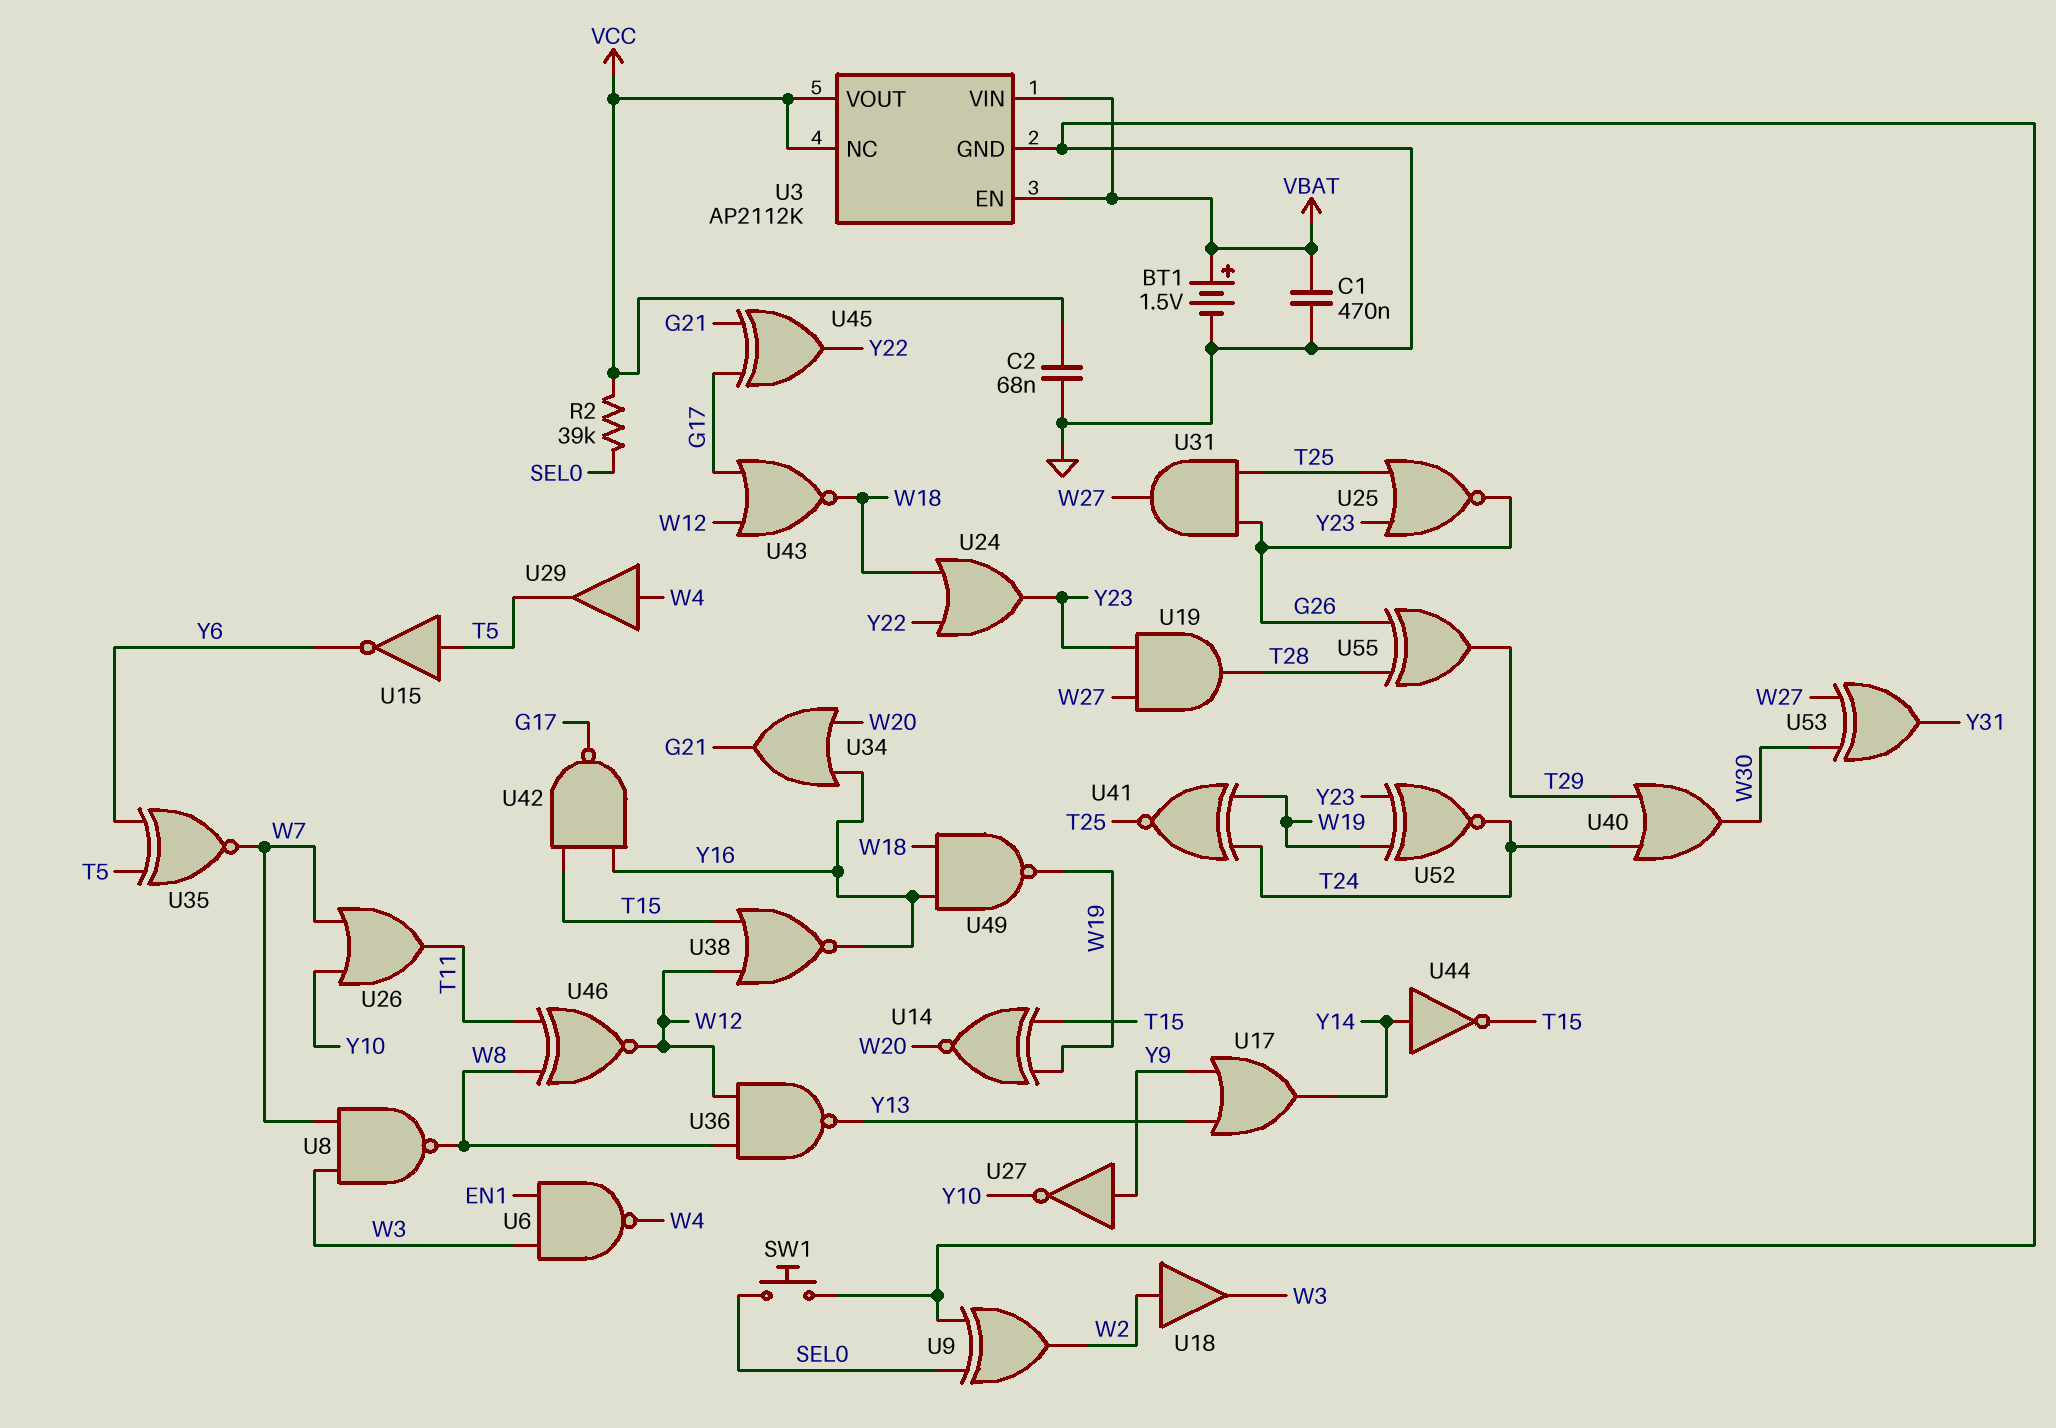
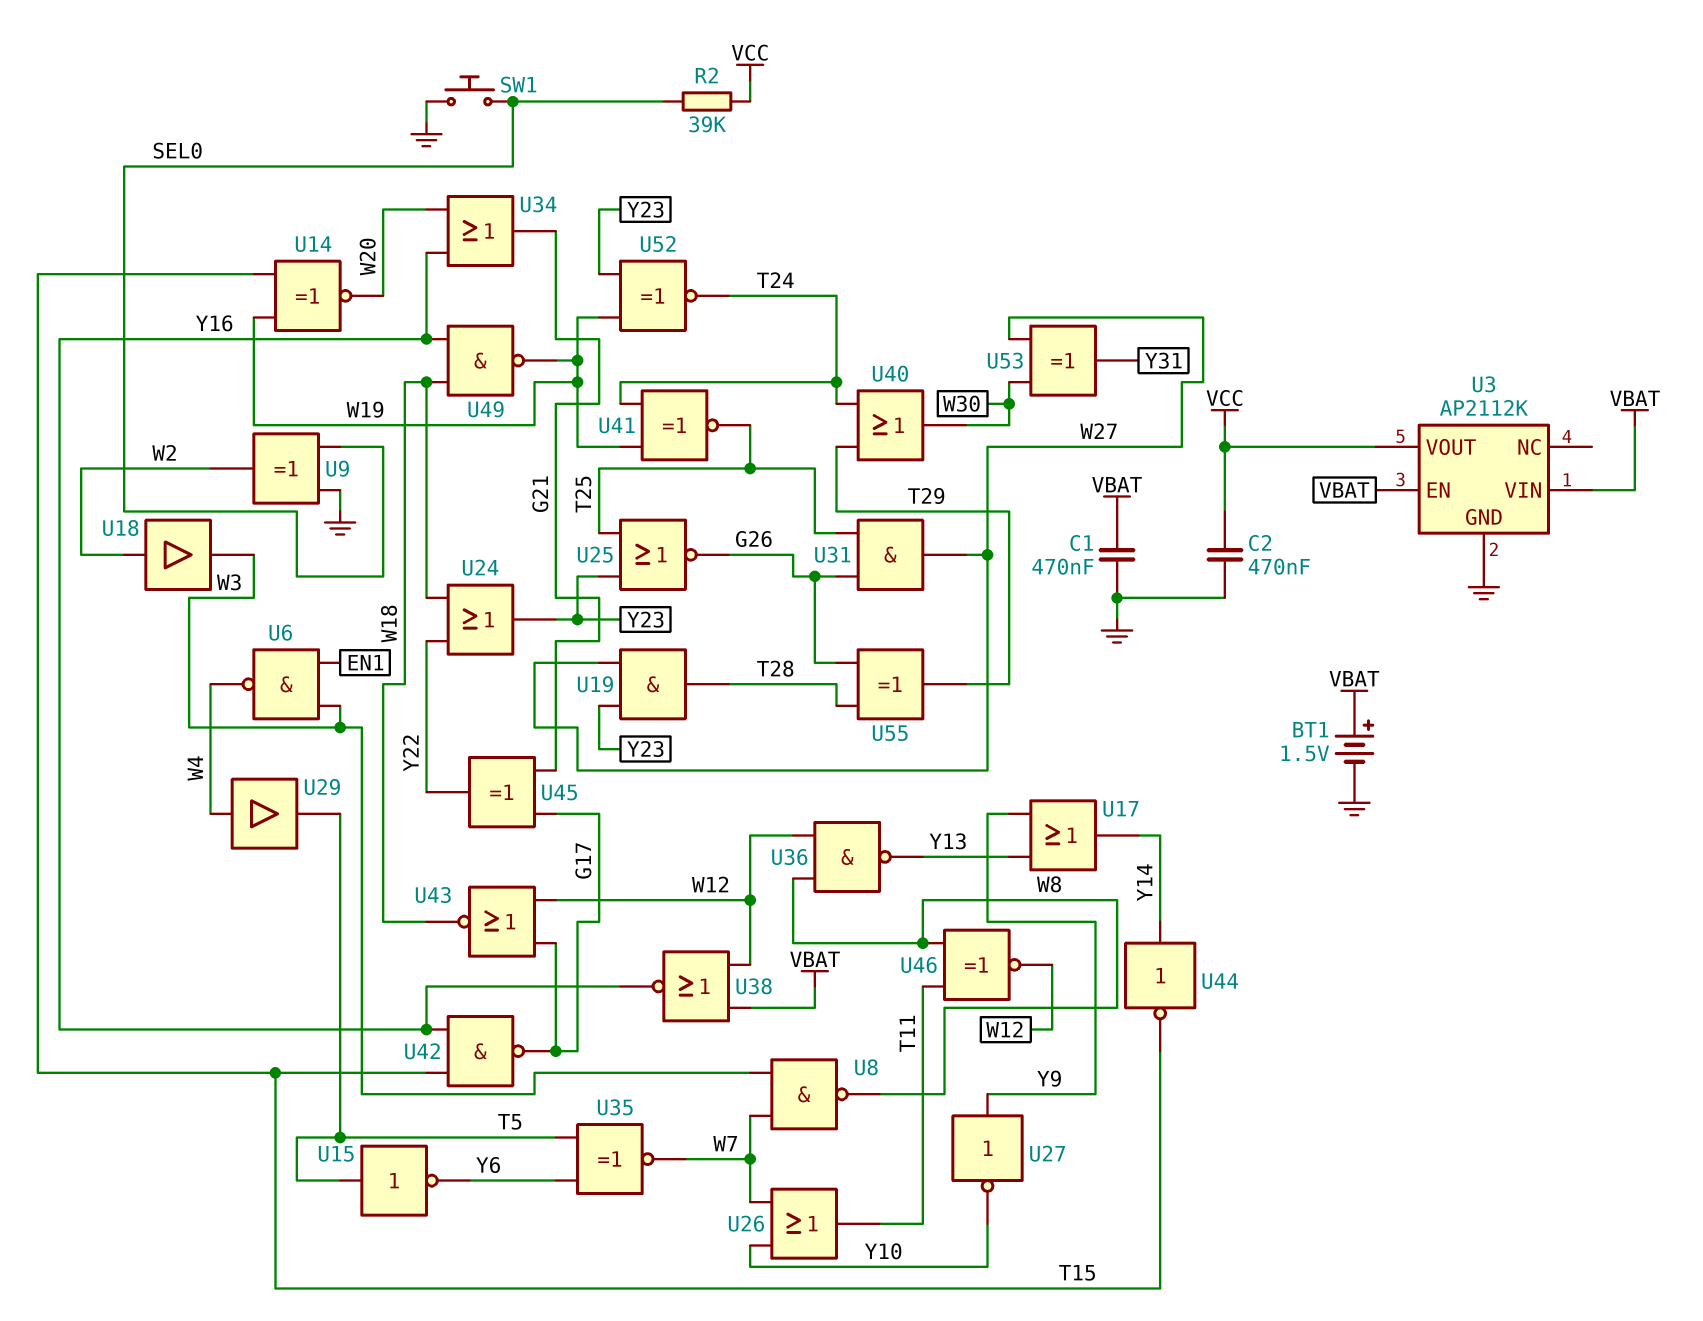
C2: 68nF (GND, VCC) -> 470nF (GND, VCC)
U3 pin NC: VCC -> none
U38: NOR (in T15, in W12, out Y16) -> NOR (in VBAT, in W12, out Y16)

